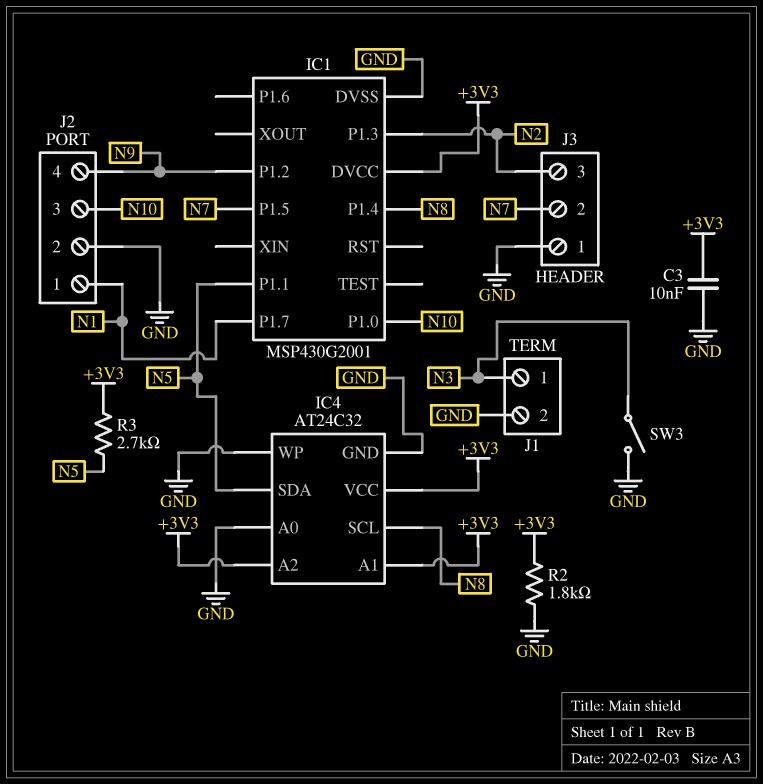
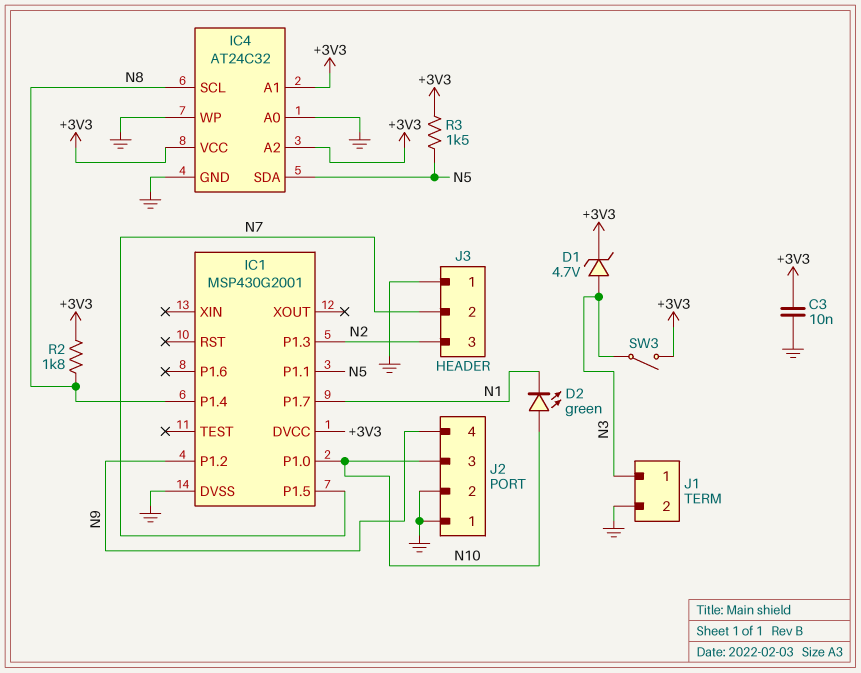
D1: none -> zener 4.7V (A N3, K +3V3)
D2: none -> LED green (A N10, K N1)
J2 pin 1: N1 -> GND
R2: 1.8k (+3V3, GND) -> 1.8k (+3V3, N8)
R3: 2.7k (+3V3, N5) -> 1.5k (+3V3, N5)
SW3: switch (GND, N3) -> switch (+3V3, N3)

